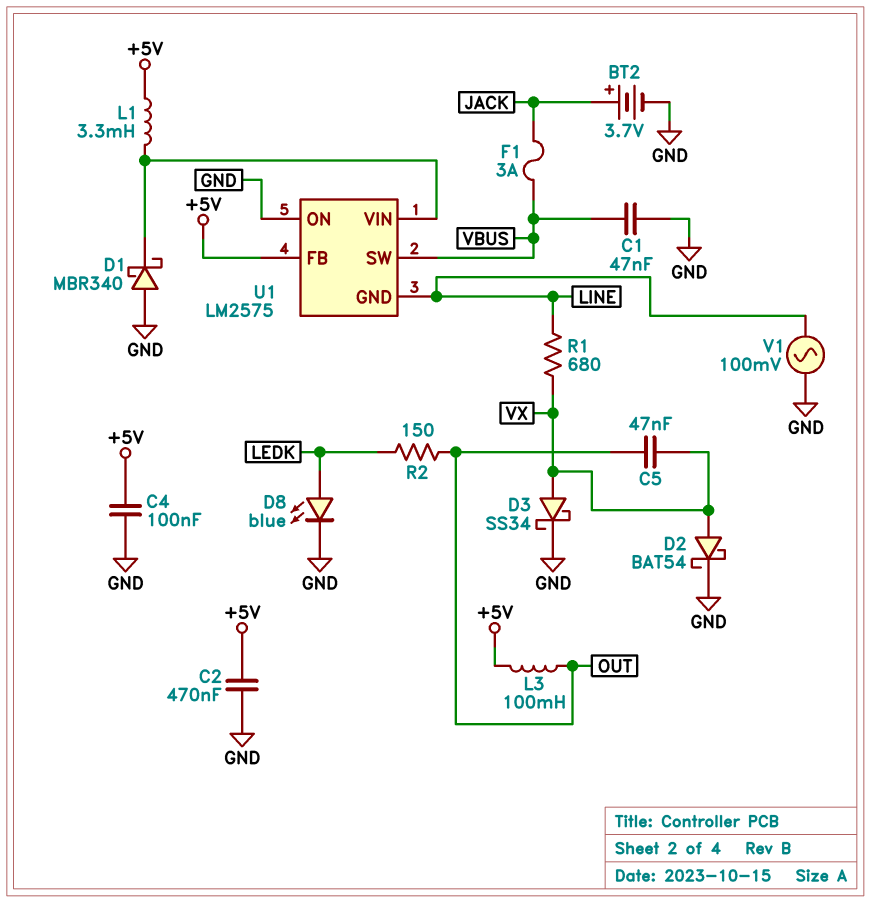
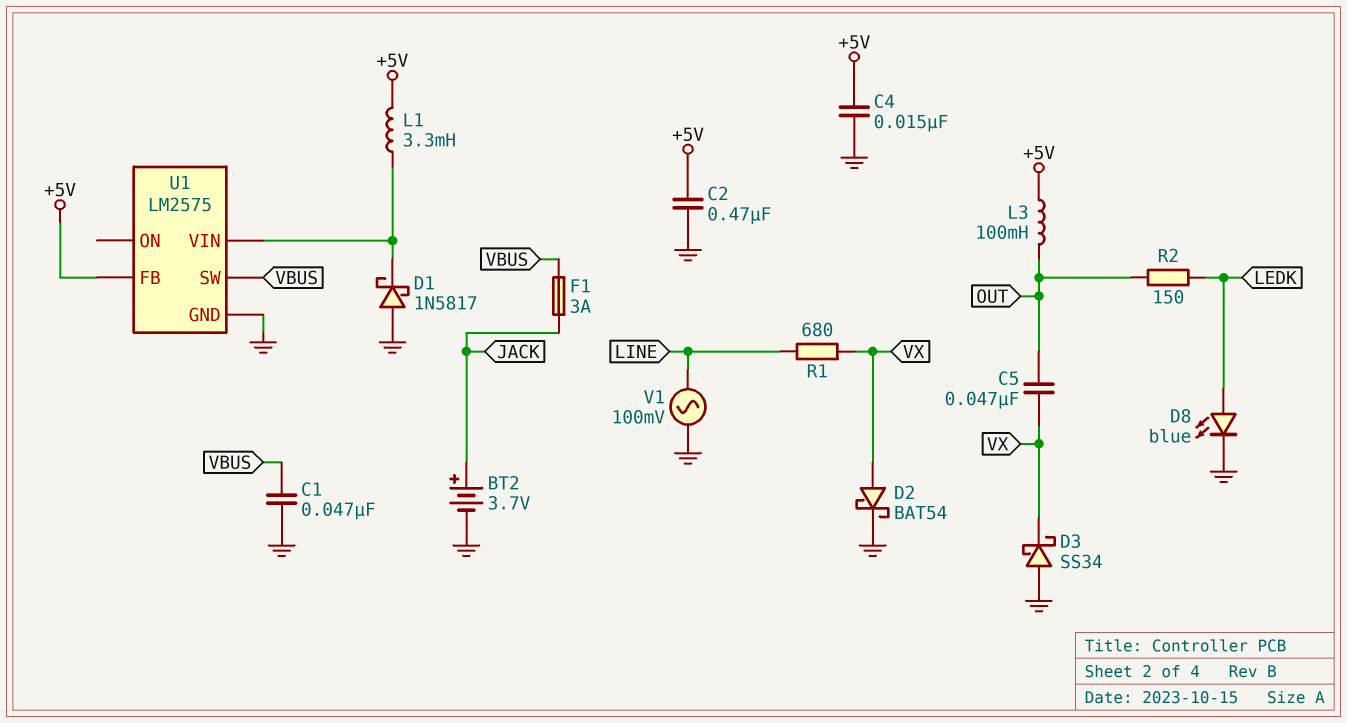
C4: 100nF (+5V, GND) -> 15nF (+5V, GND)
D1: schottky MBR340 (A GND, K U1/VIN) -> schottky 1N5817 (A GND, K U1/VIN)
D3: schottky SS34 (A VX, K GND) -> schottky SS34 (A GND, K VX)
U1 pin GND: LINE -> GND
U1 pin ON: GND -> none

